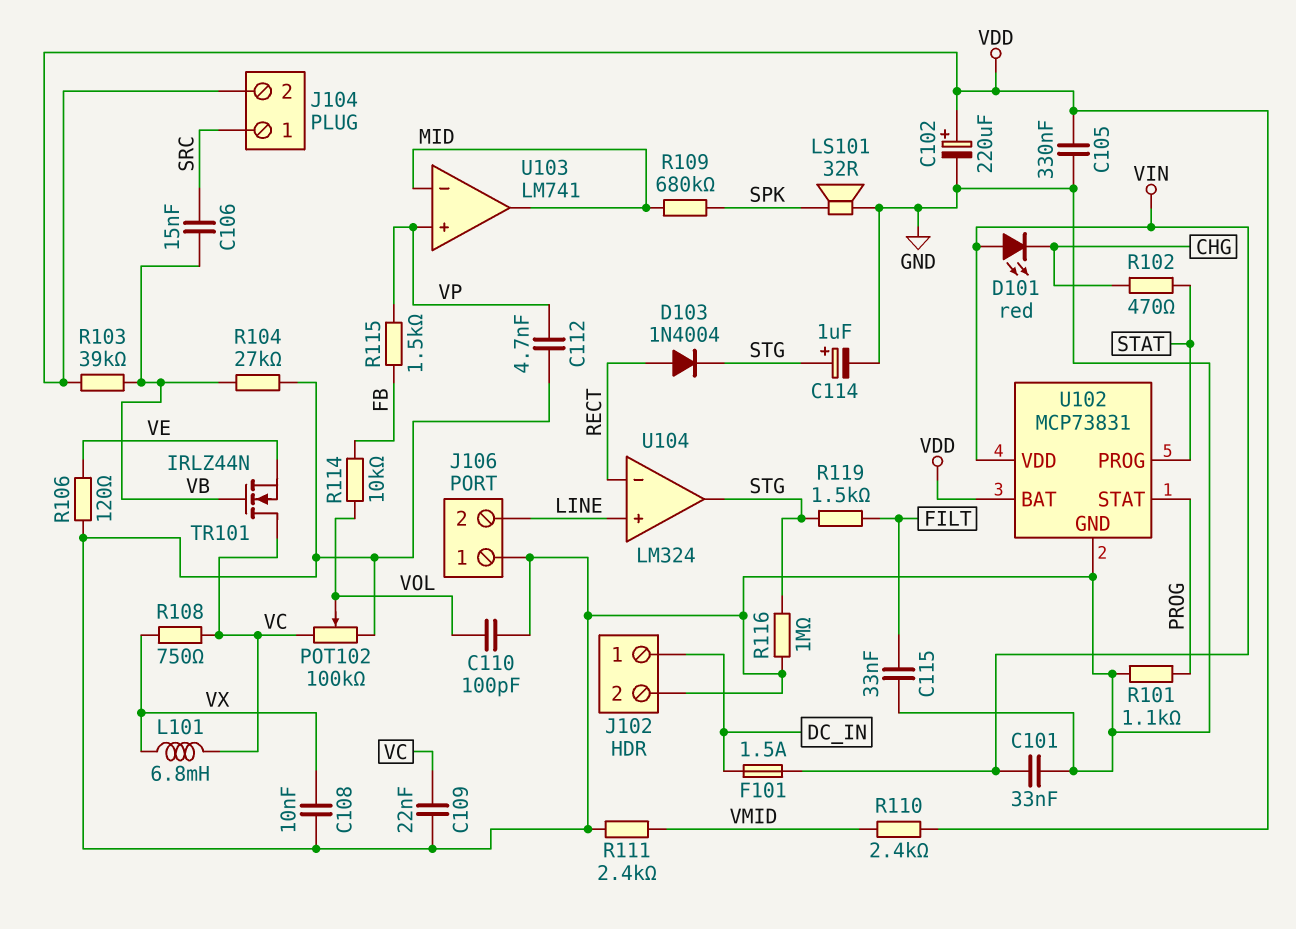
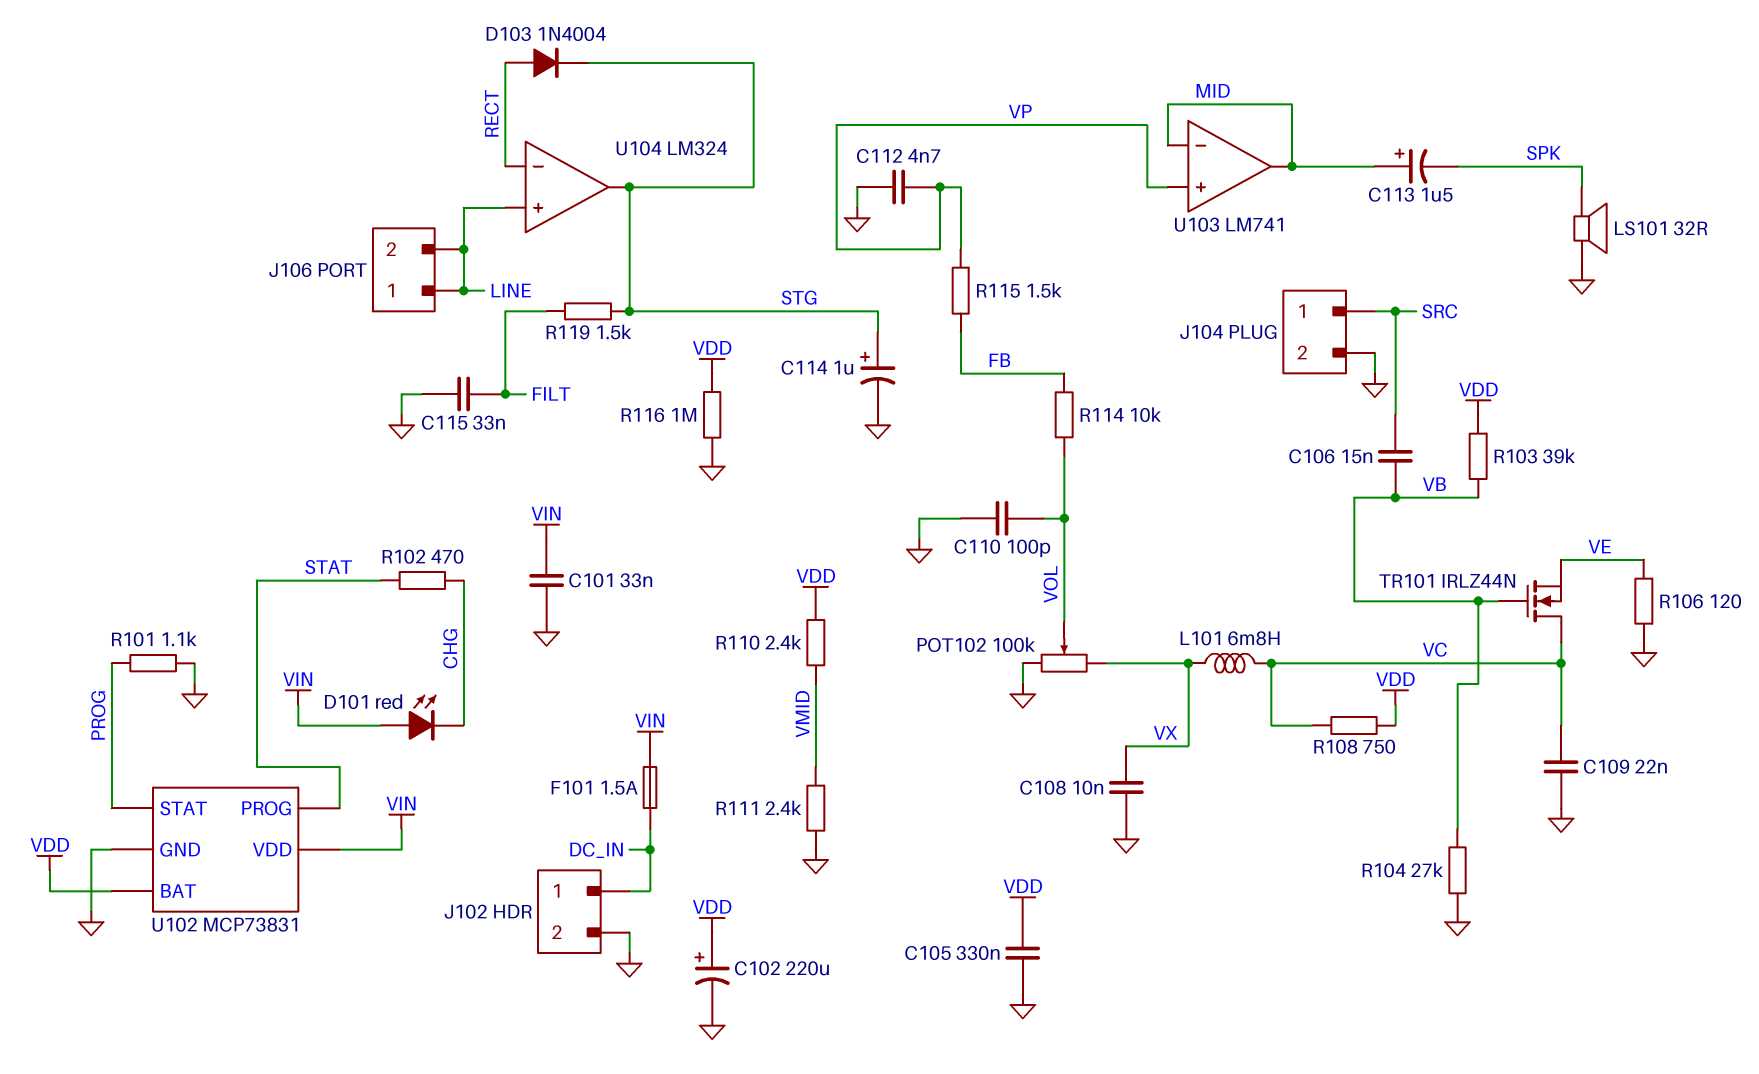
C113: none -> 1.5uF (plus MID, minus SPK)
J104 pin 2: VDD -> GND
J106 pin 1: GND -> LINE
POT102: 100k (GND, VC, wiper VOL) -> 100k (GND, VX, wiper VOL)
R108: 750 (VC, VX) -> 750 (VC, VDD)
R109: 680k (MID, SPK) -> none
R116: 1M (GND, STG) -> 1M (GND, VDD)

